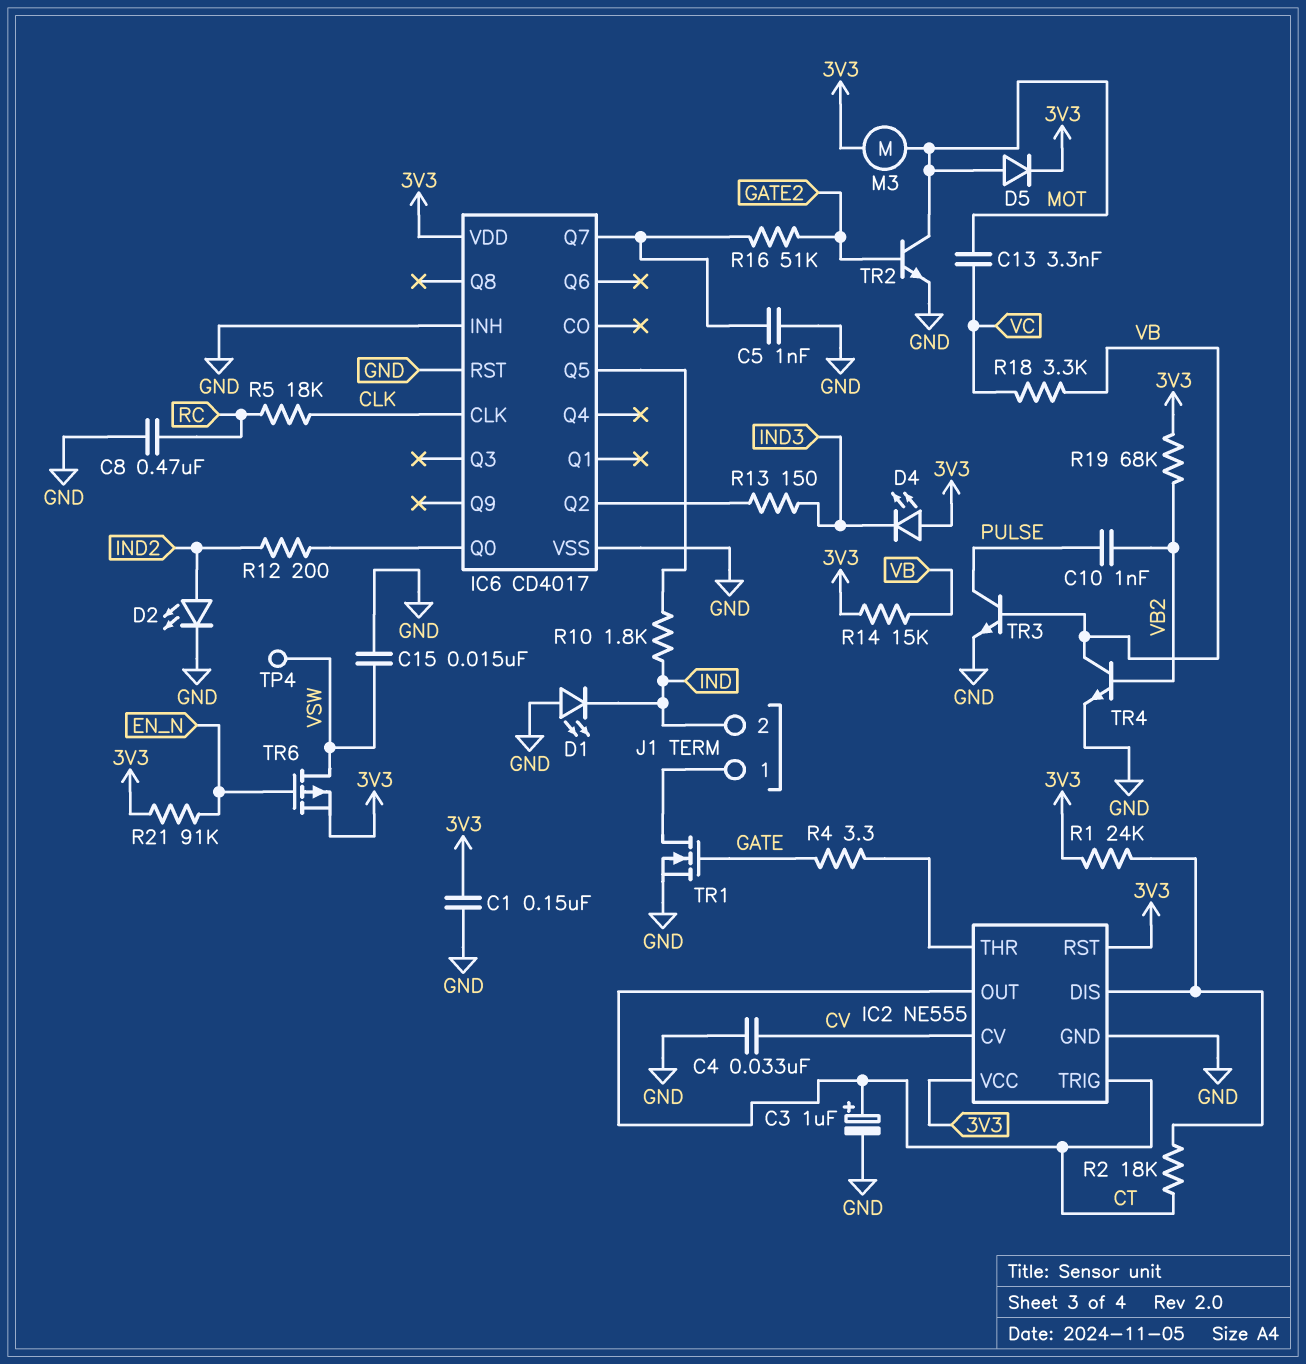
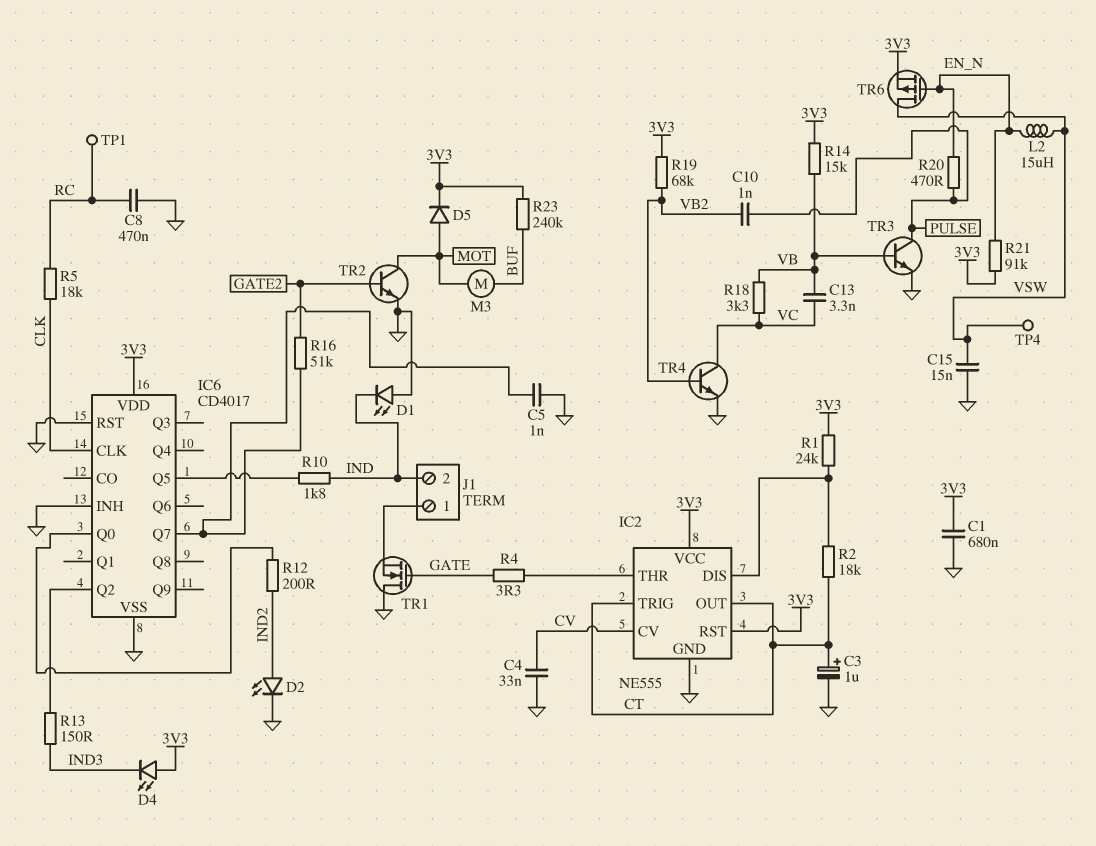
C1: 150nF (3V3, GND) -> 680nF (3V3, GND)
C13: 3.3nF (MOT, VC) -> 3.3nF (VB, VC)
L2: none -> 15uH (EN_N, VSW)
M3: motor (3V3, MOT) -> motor (BUF, MOT)
R20: none -> 470 (EN_N, PULSE)
R23: none -> 240k (3V3, BUF)
TP1: none -> test point (RC)
TR1: NMOS (G GATE, D J1/1, S GND) -> NMOS (G GATE, D GND, S J1/1)
TR4: NPN (B VB2, C VB, E GND) -> NPN (B VB2, C VC, E GND)

